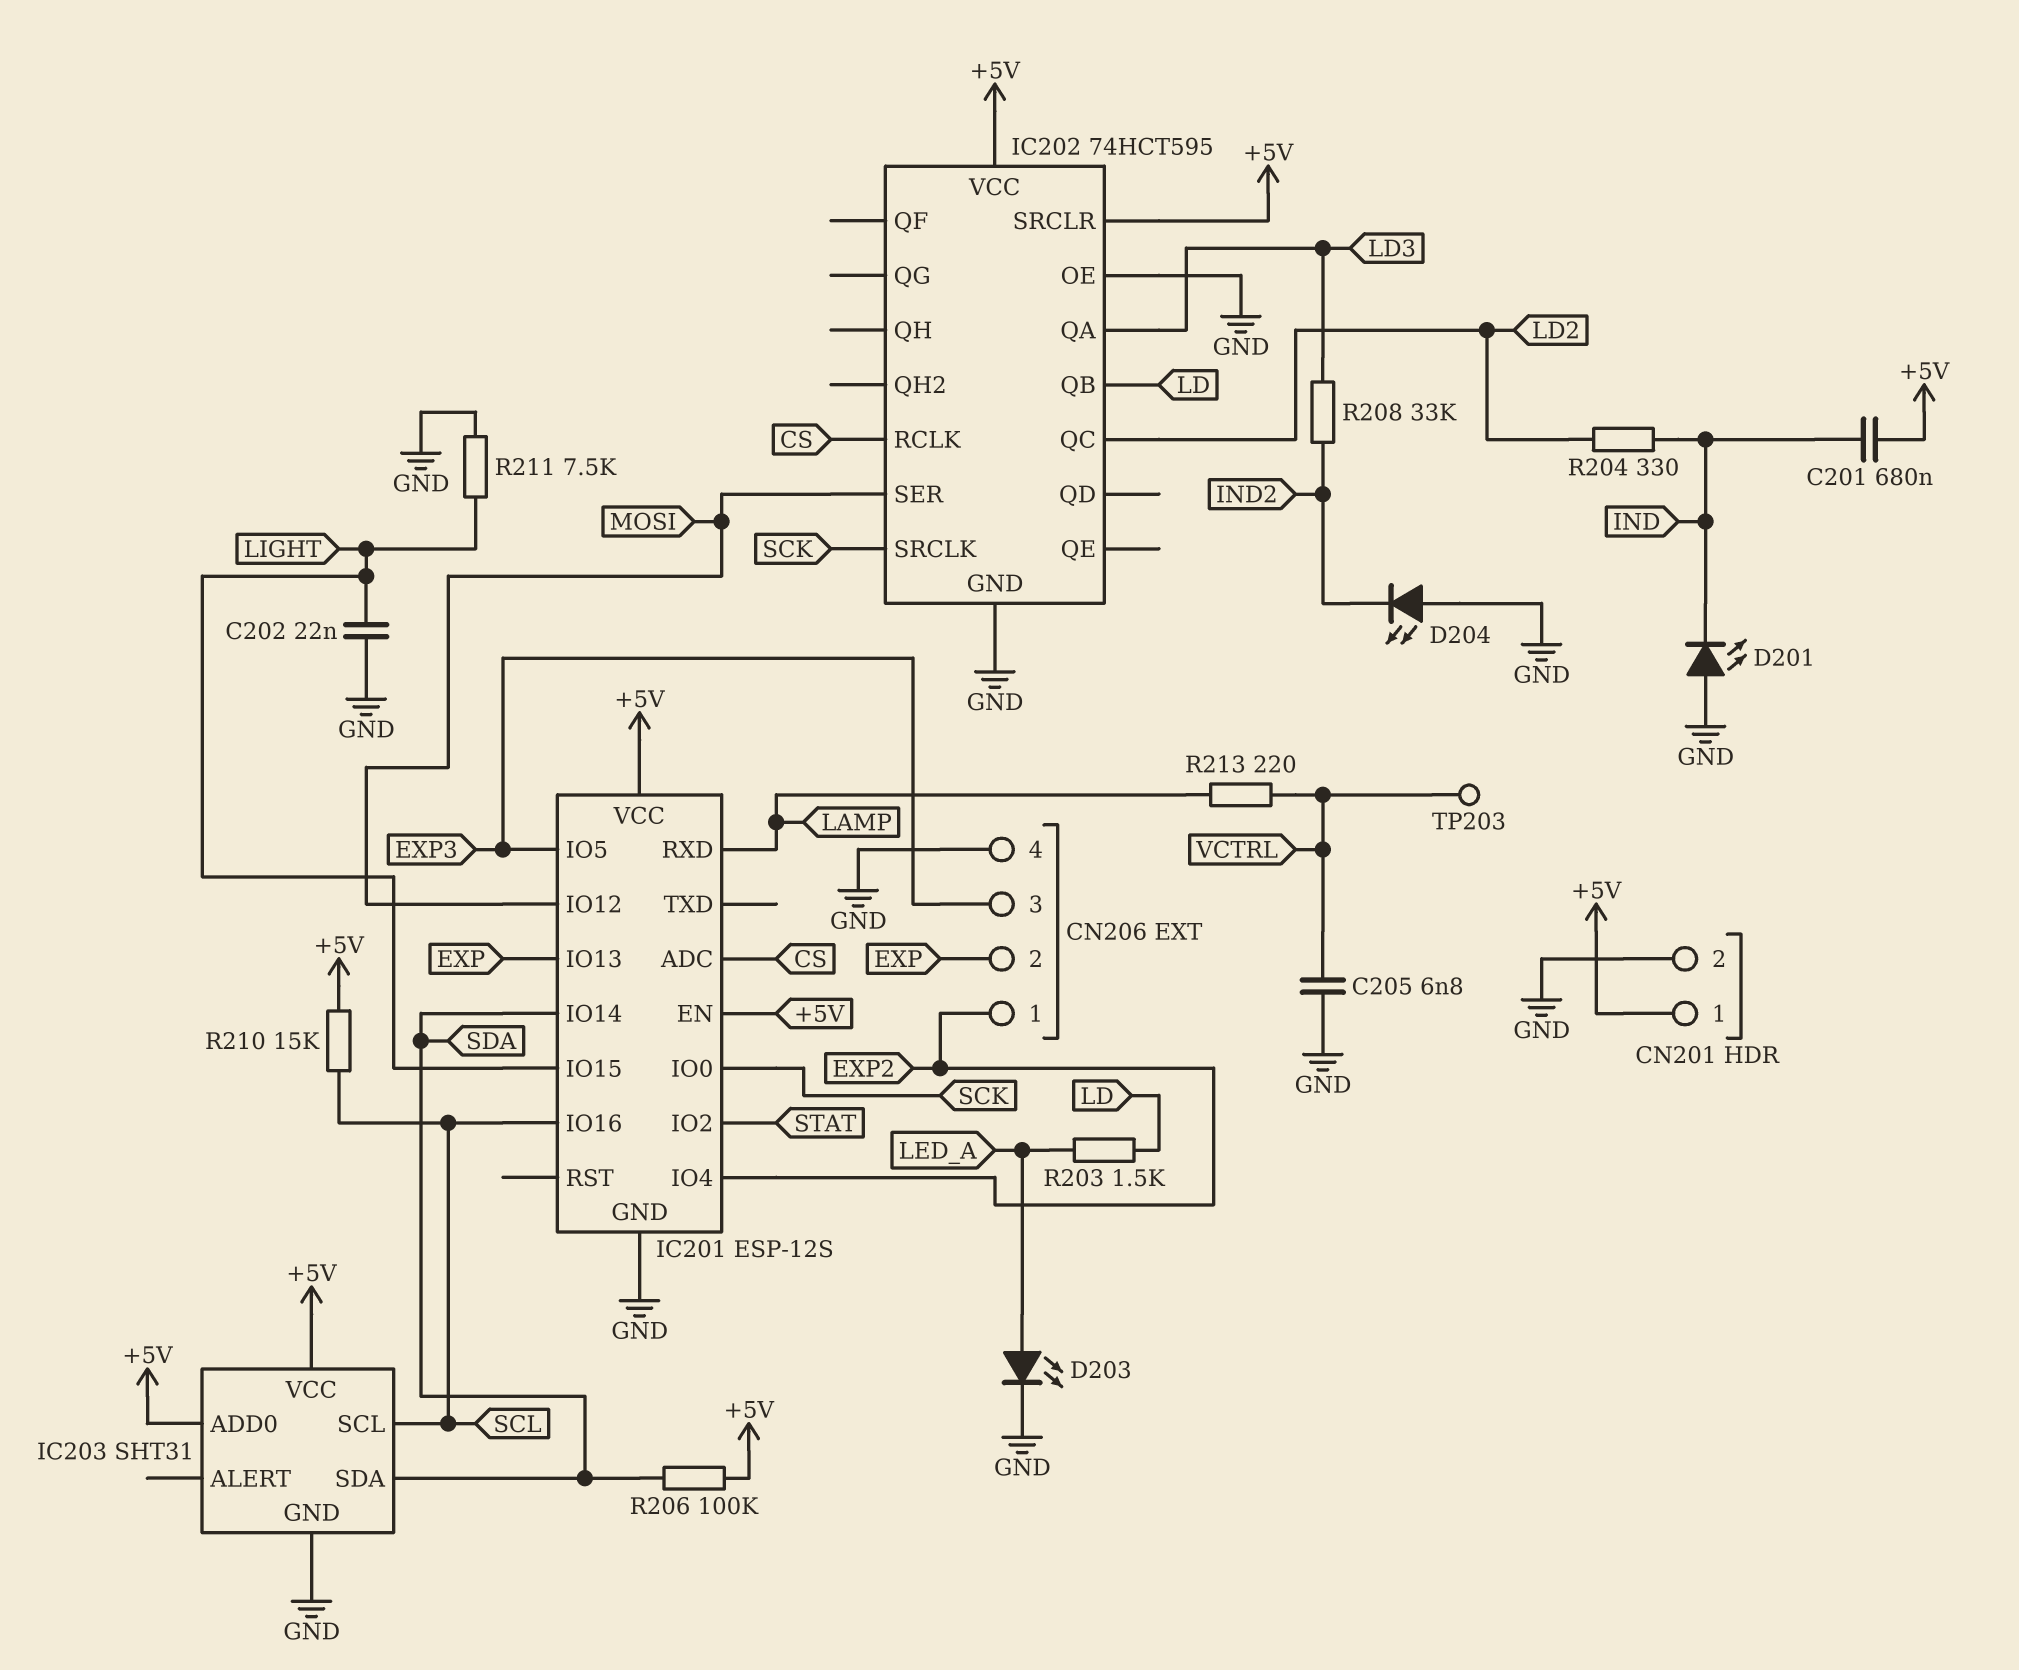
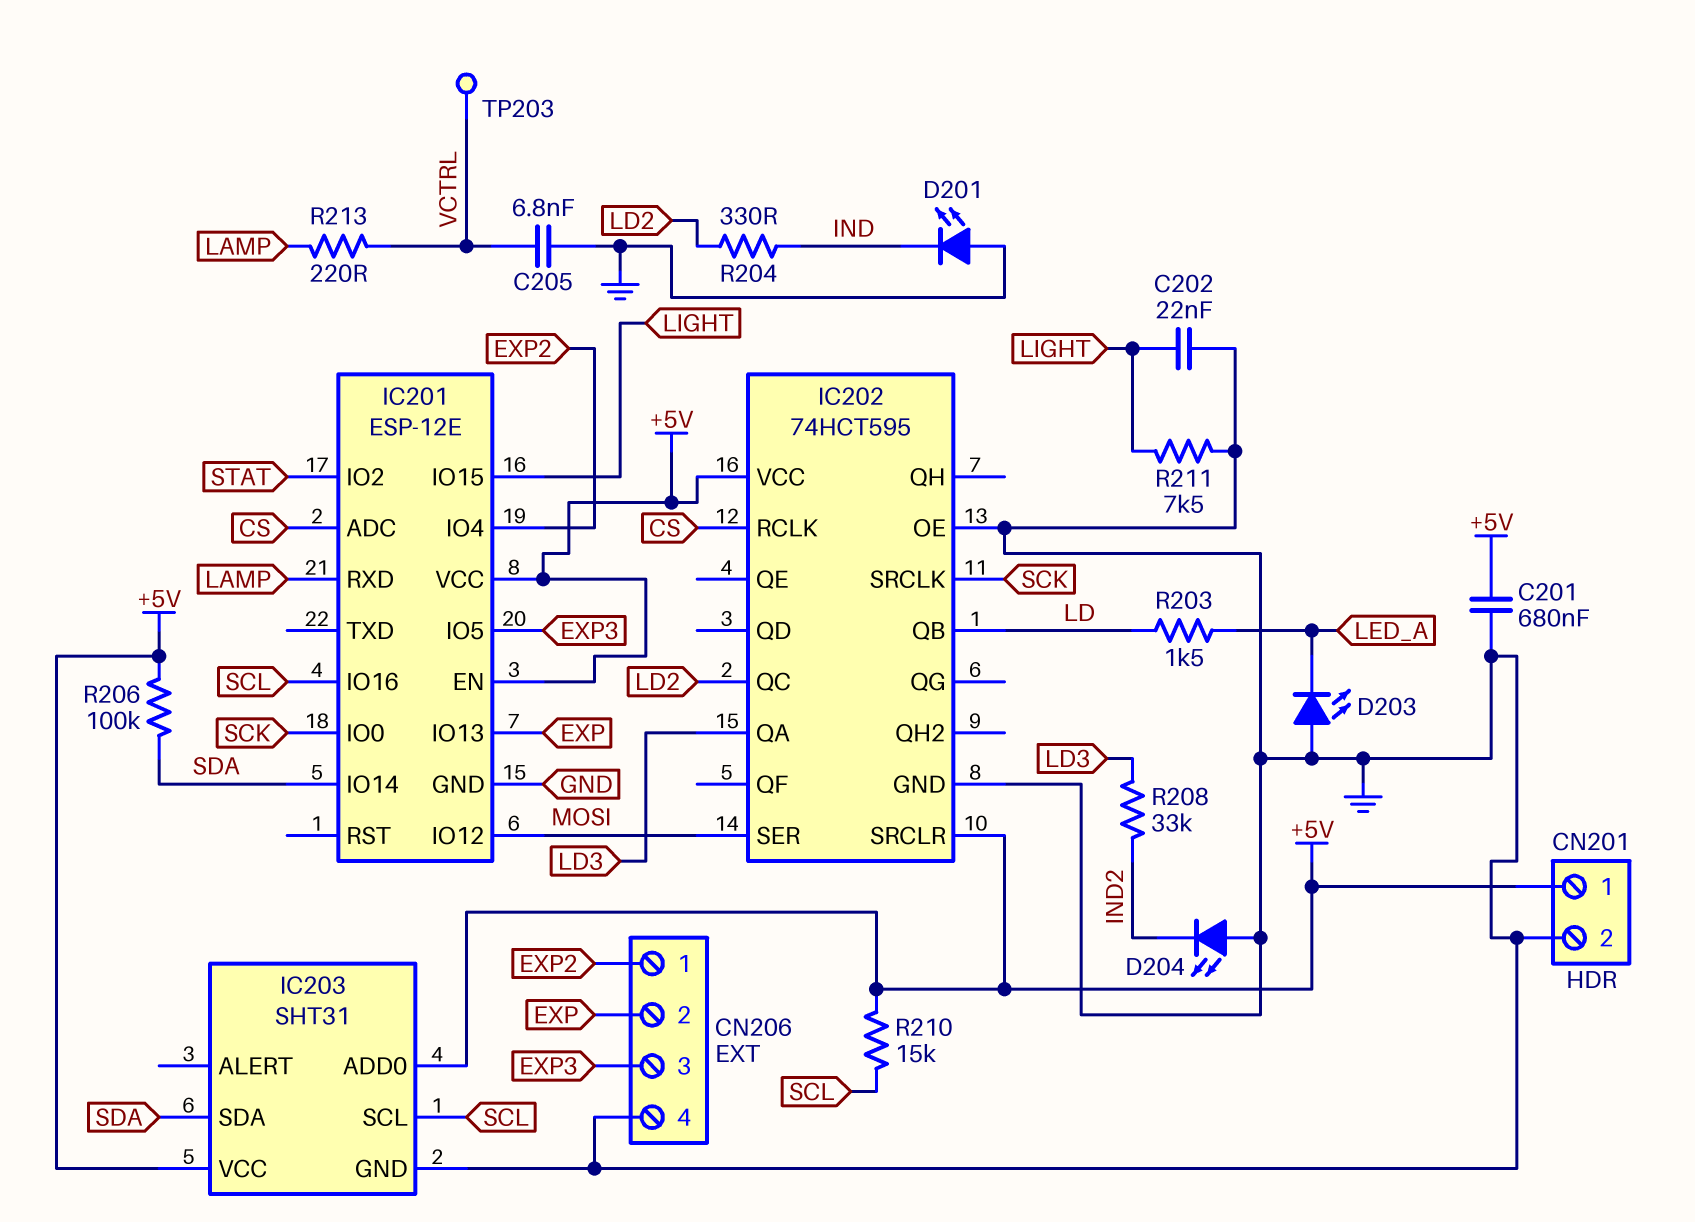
C201: 680nF (+5V, IND) -> 680nF (+5V, GND)
D203: LED (A LED_A, K GND) -> LED (A GND, K LED_A)
IC201: ESP-12S -> ESP-12E

